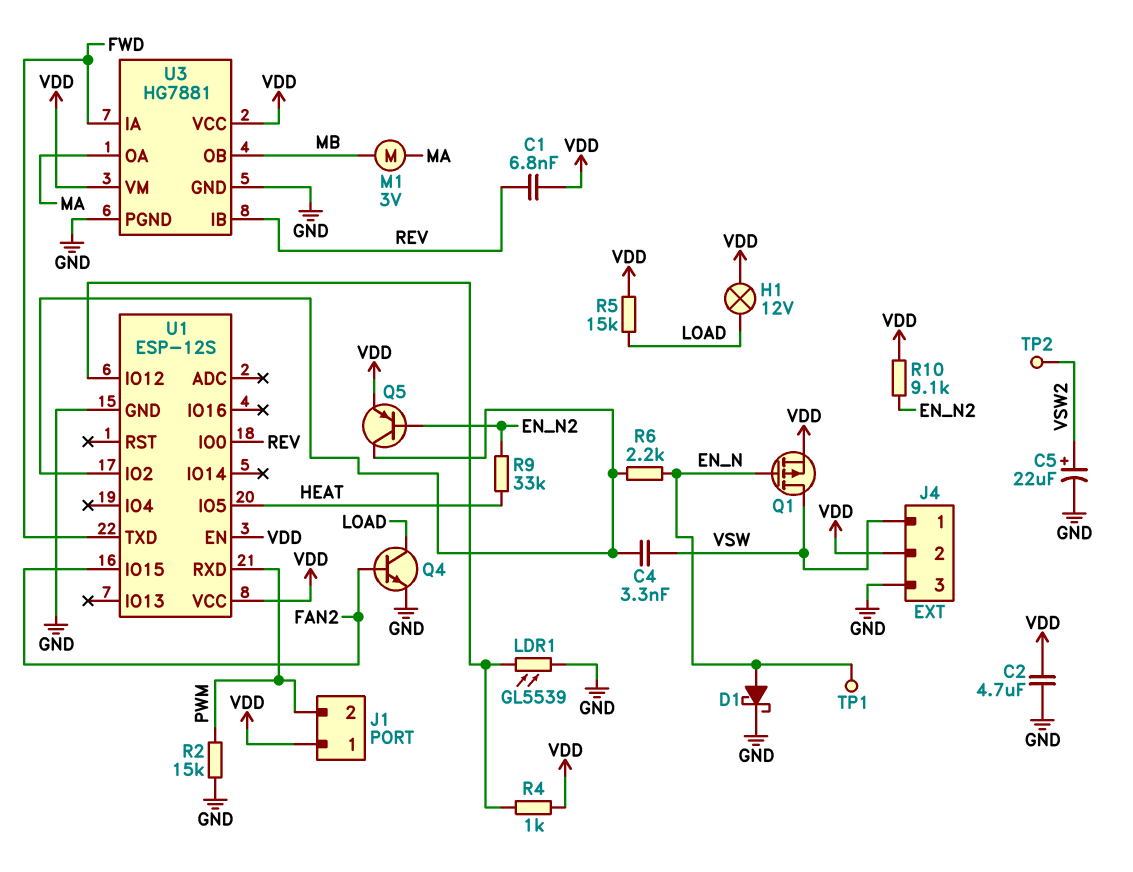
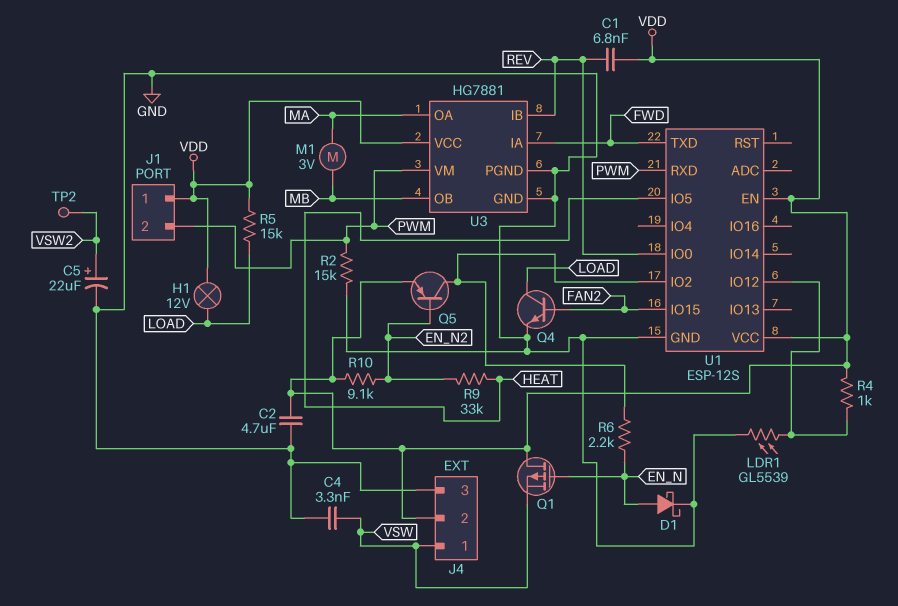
C4: 3.3nF (U1/IO2, VSW) -> 3.3nF (GND, VSW)
Q1: PMOS (G EN_N, D VSW, S VDD) -> PMOS (G EN_N, D VDD, S VSW)
TP1: test point (EN_N) -> none
U3 pin VM: VDD -> PWM

